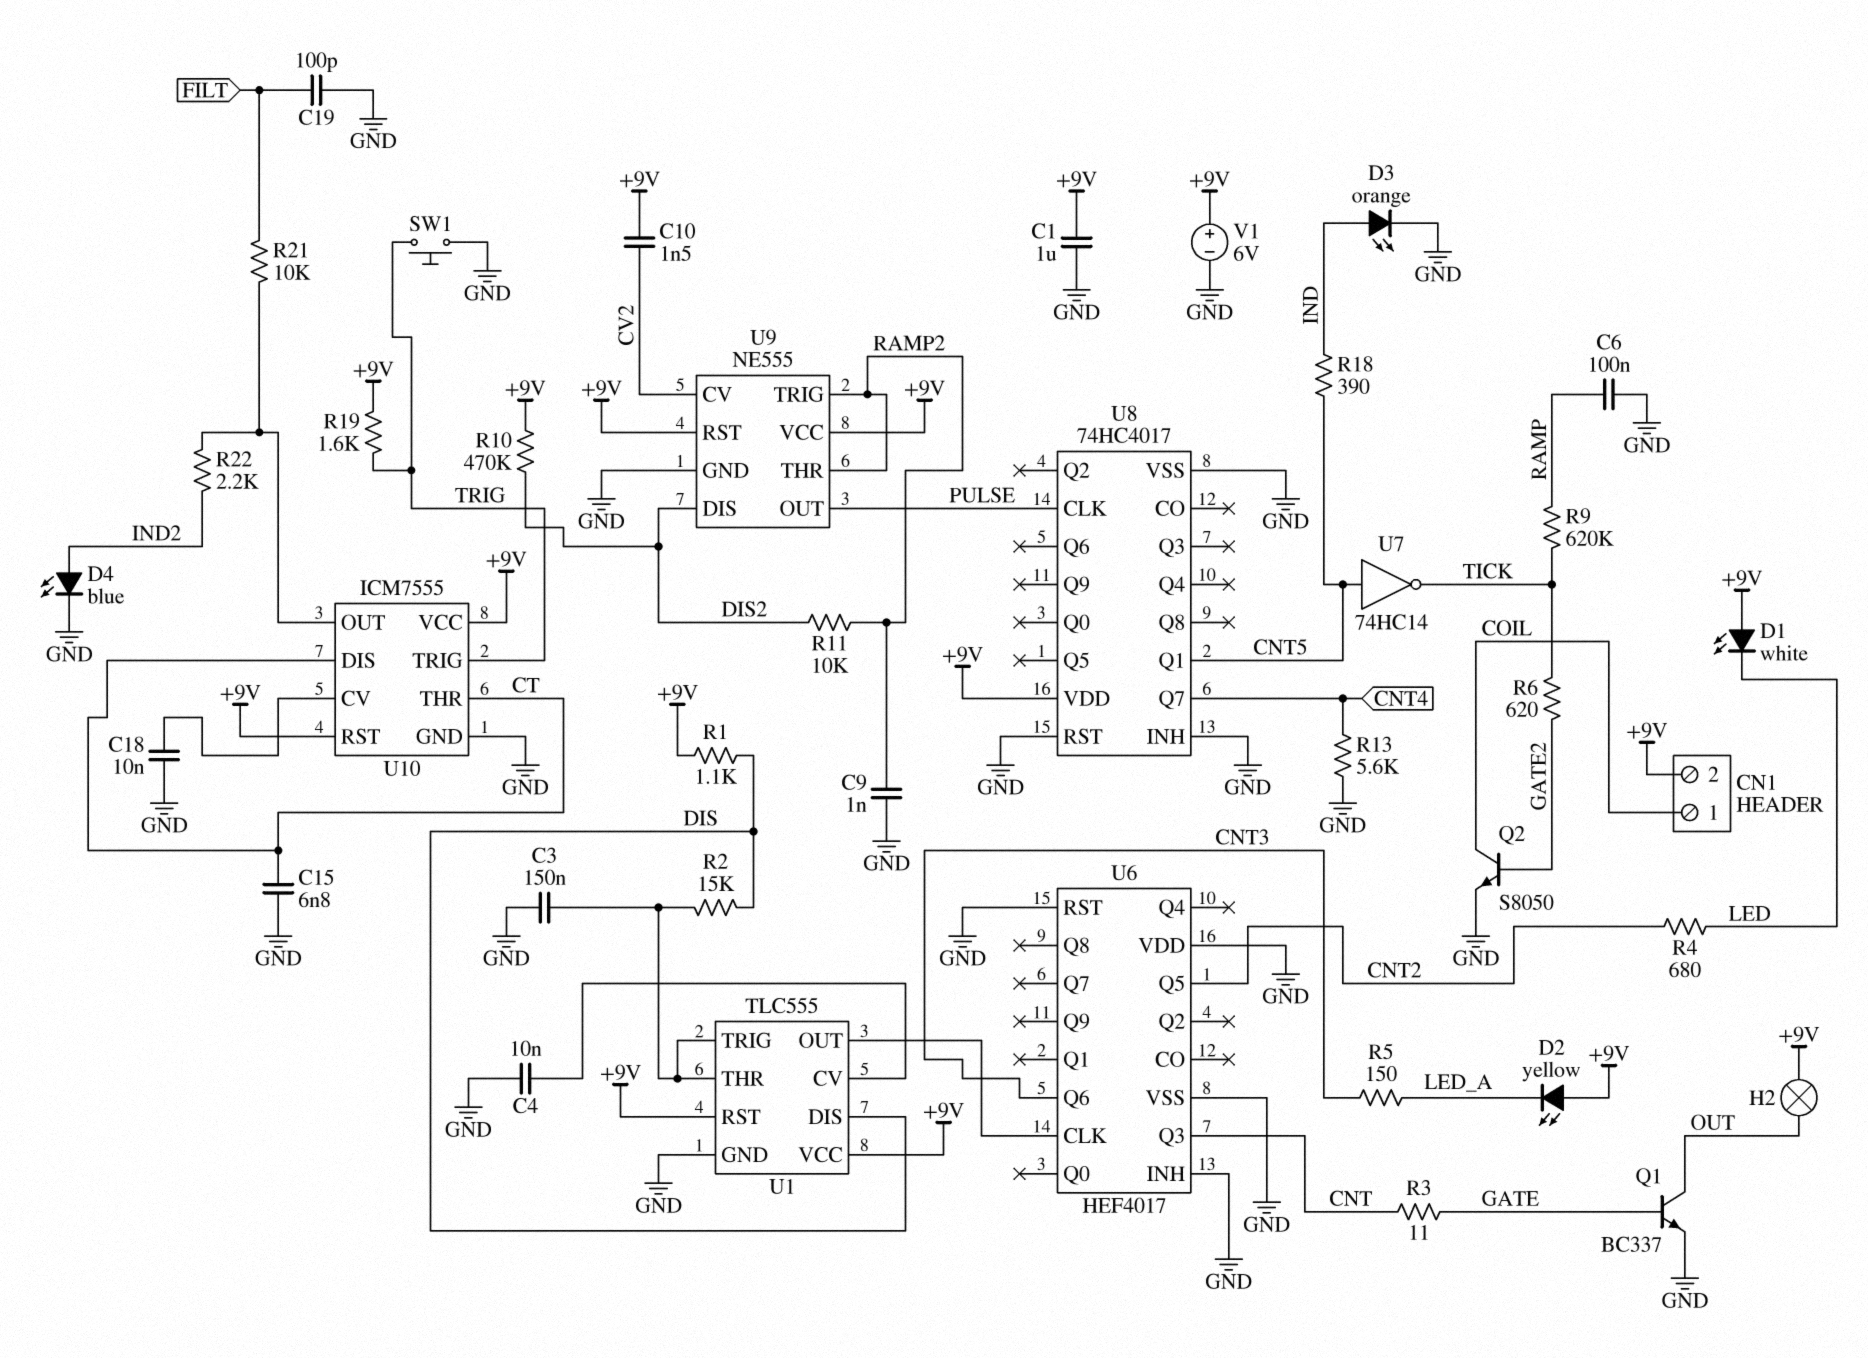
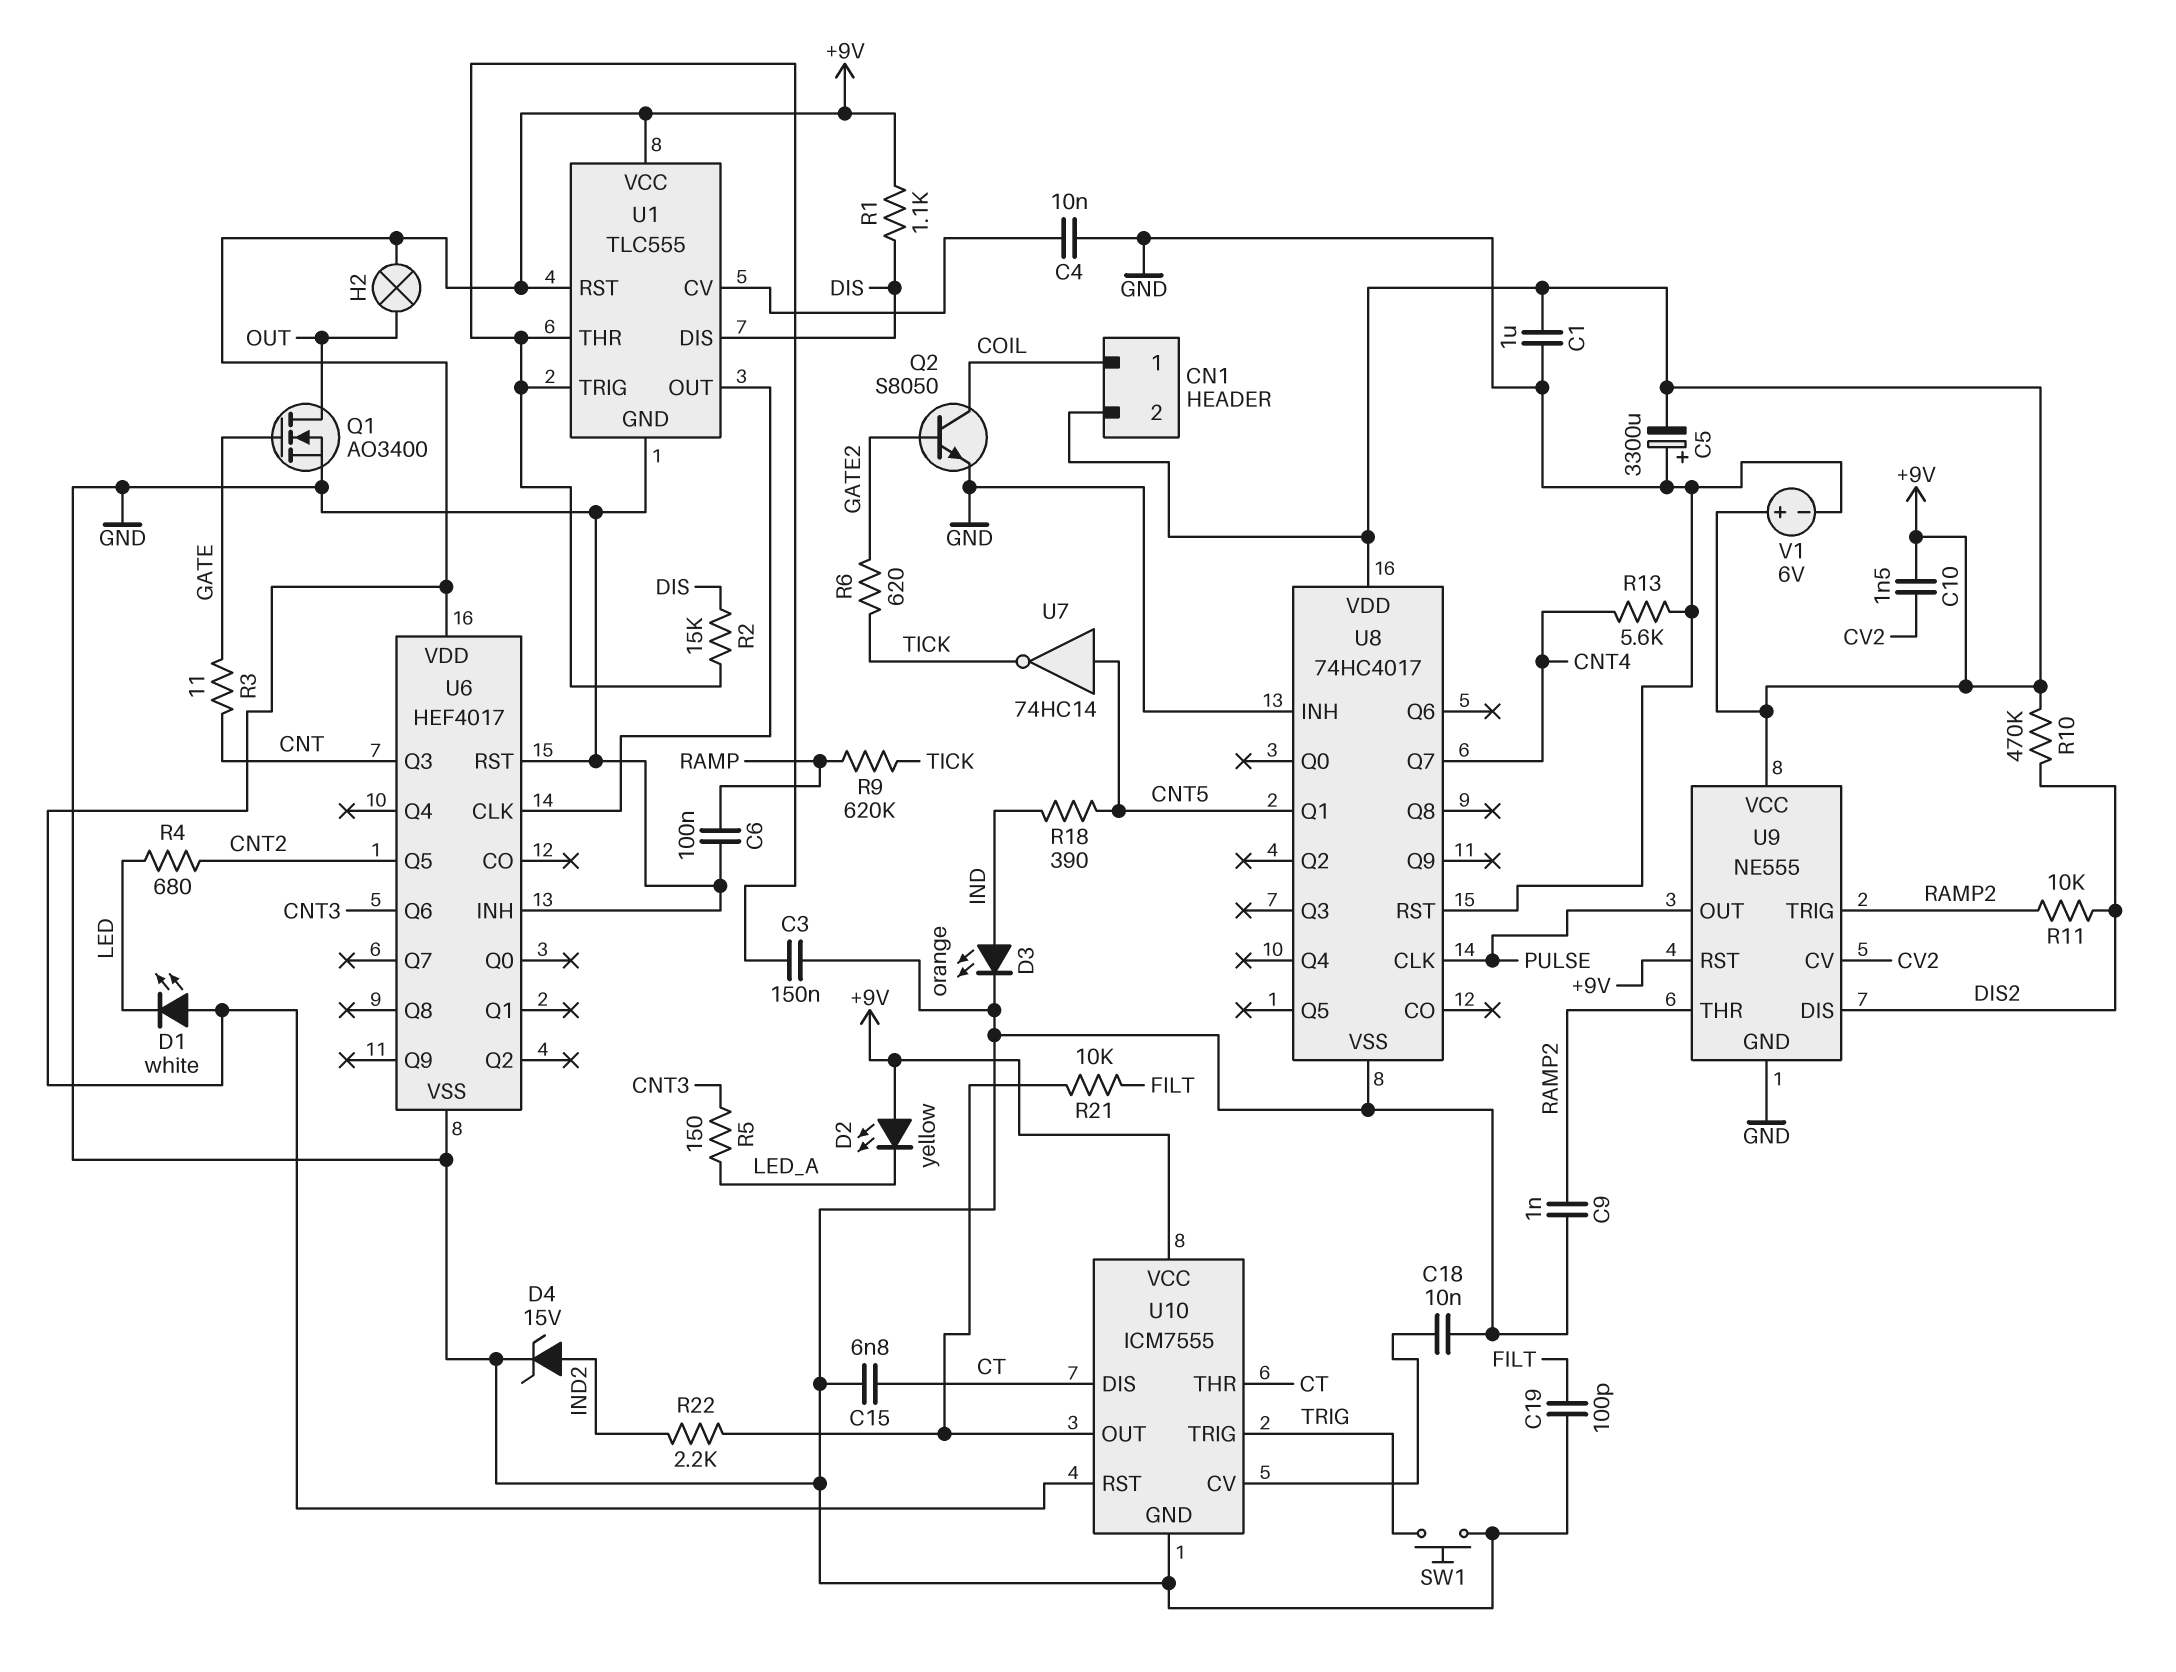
C5: none -> 3300uF (plus GND, minus +9V)
D4: LED blue (A IND2, K GND) -> zener 15V (A IND2, K GND)
Q1: NPN BC337 (B GATE, C OUT, E GND) -> NMOS AO3400 (G GATE, D OUT, S GND)
R19: 1.6k (+9V, TRIG) -> none
U6 pin VDD: GND -> +9V

